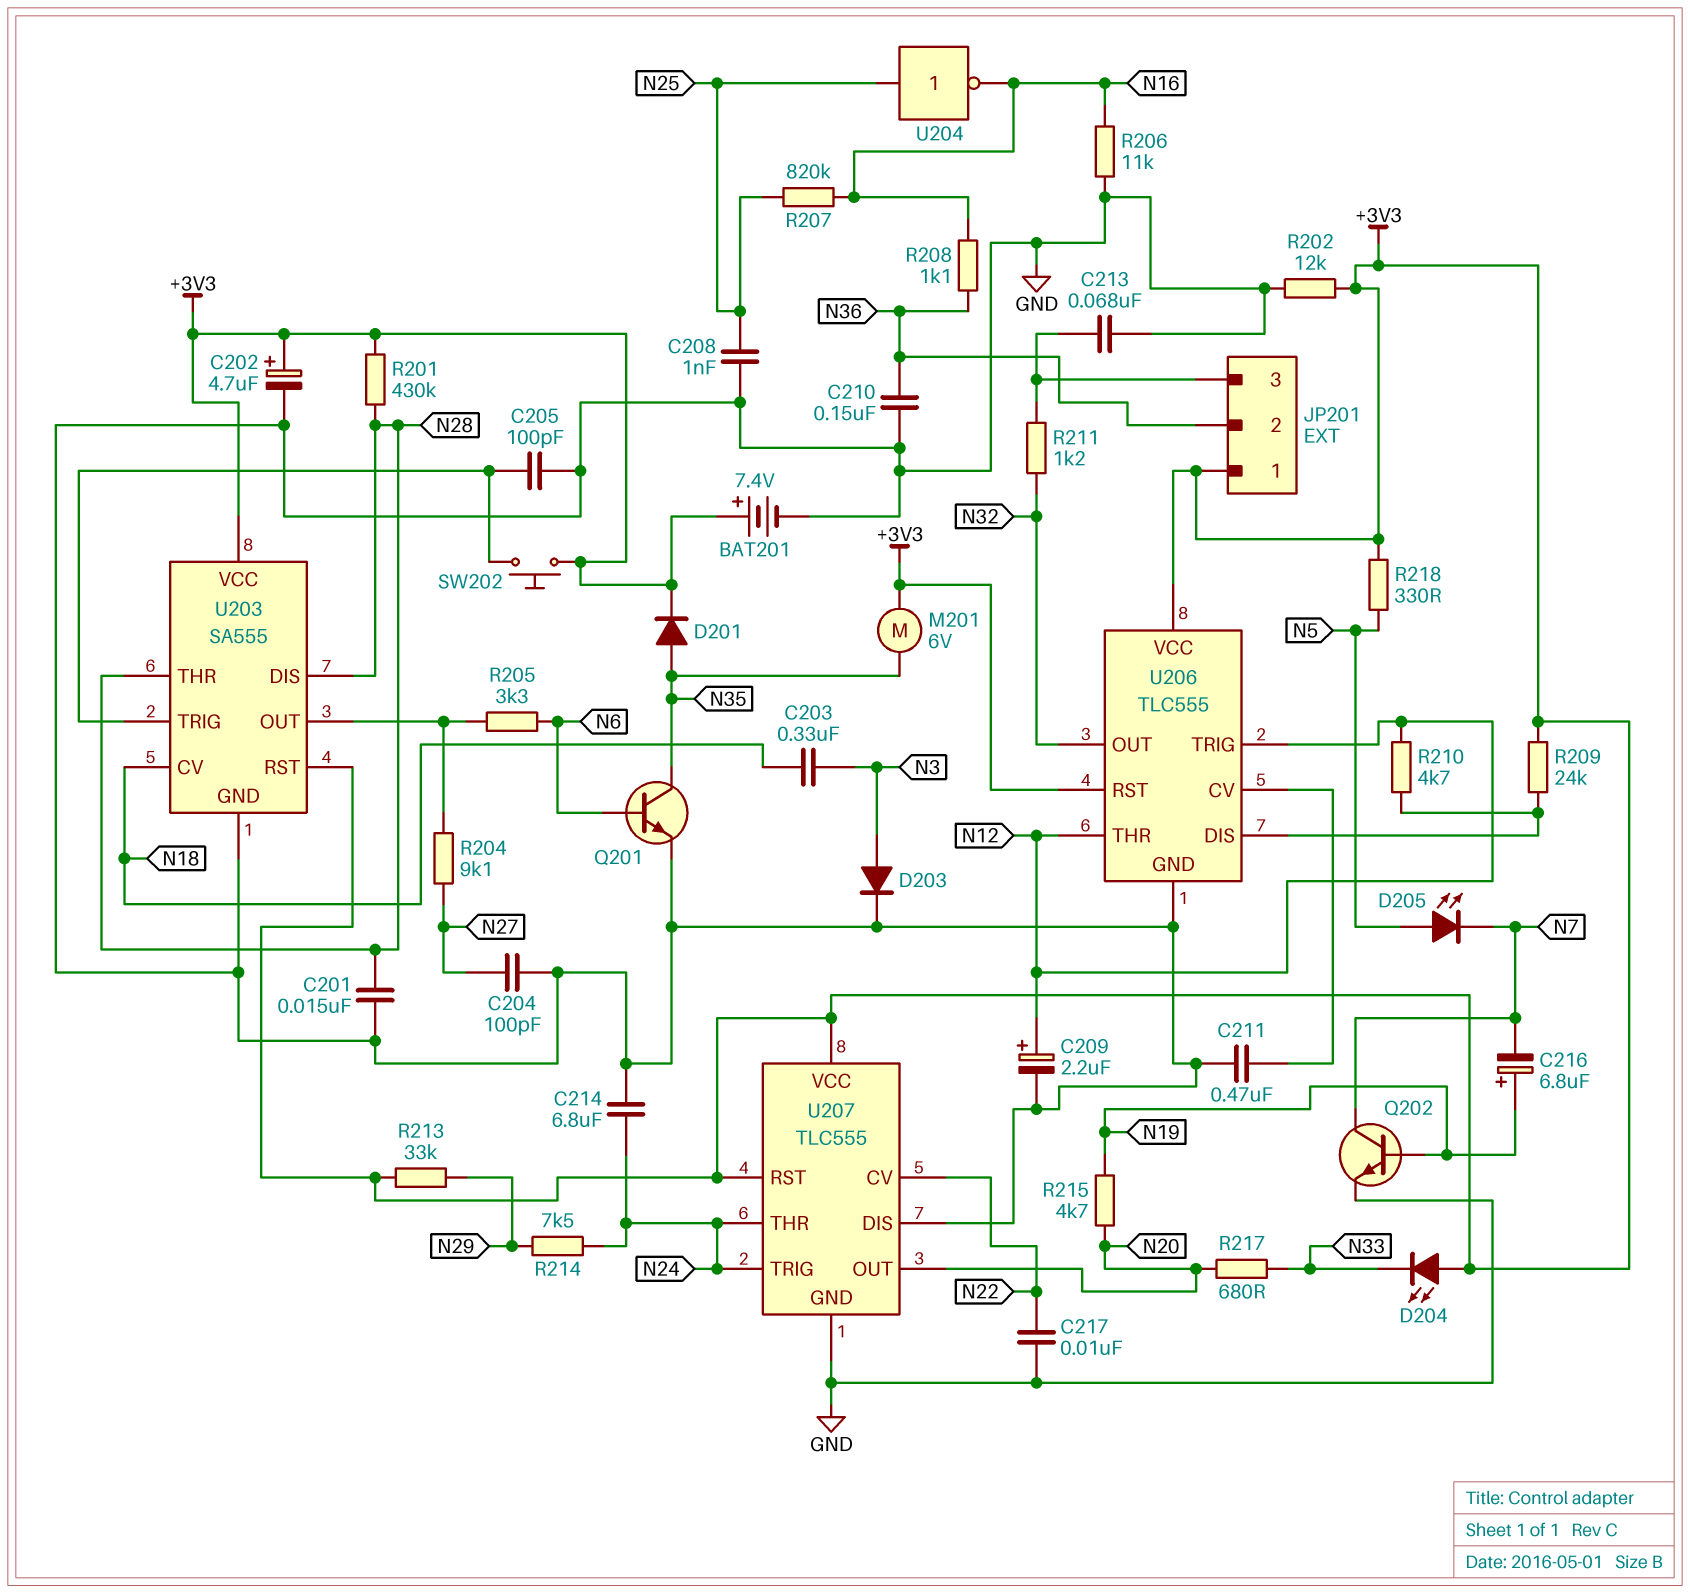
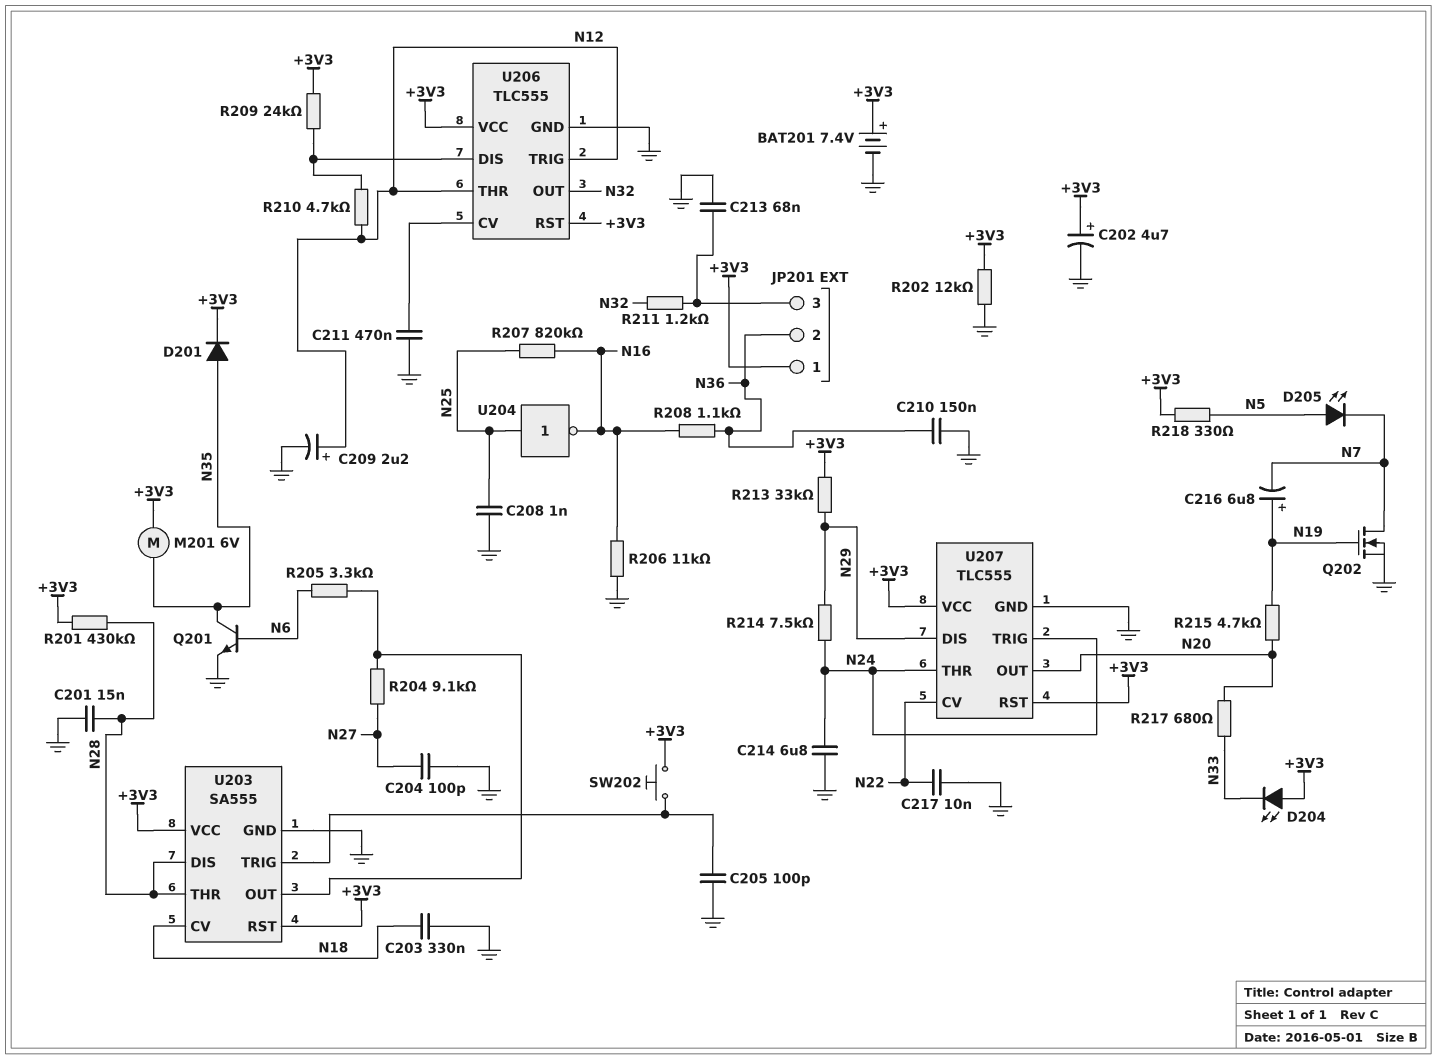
C203: 330nF (N3, N18) -> 330nF (GND, N18)
D203: diode (A N3, K GND) -> none
Q202: NPN (B N19, C N7, E GND) -> NMOS (G N19, D N7, S GND)
U207 pin DIS: GND -> N29

